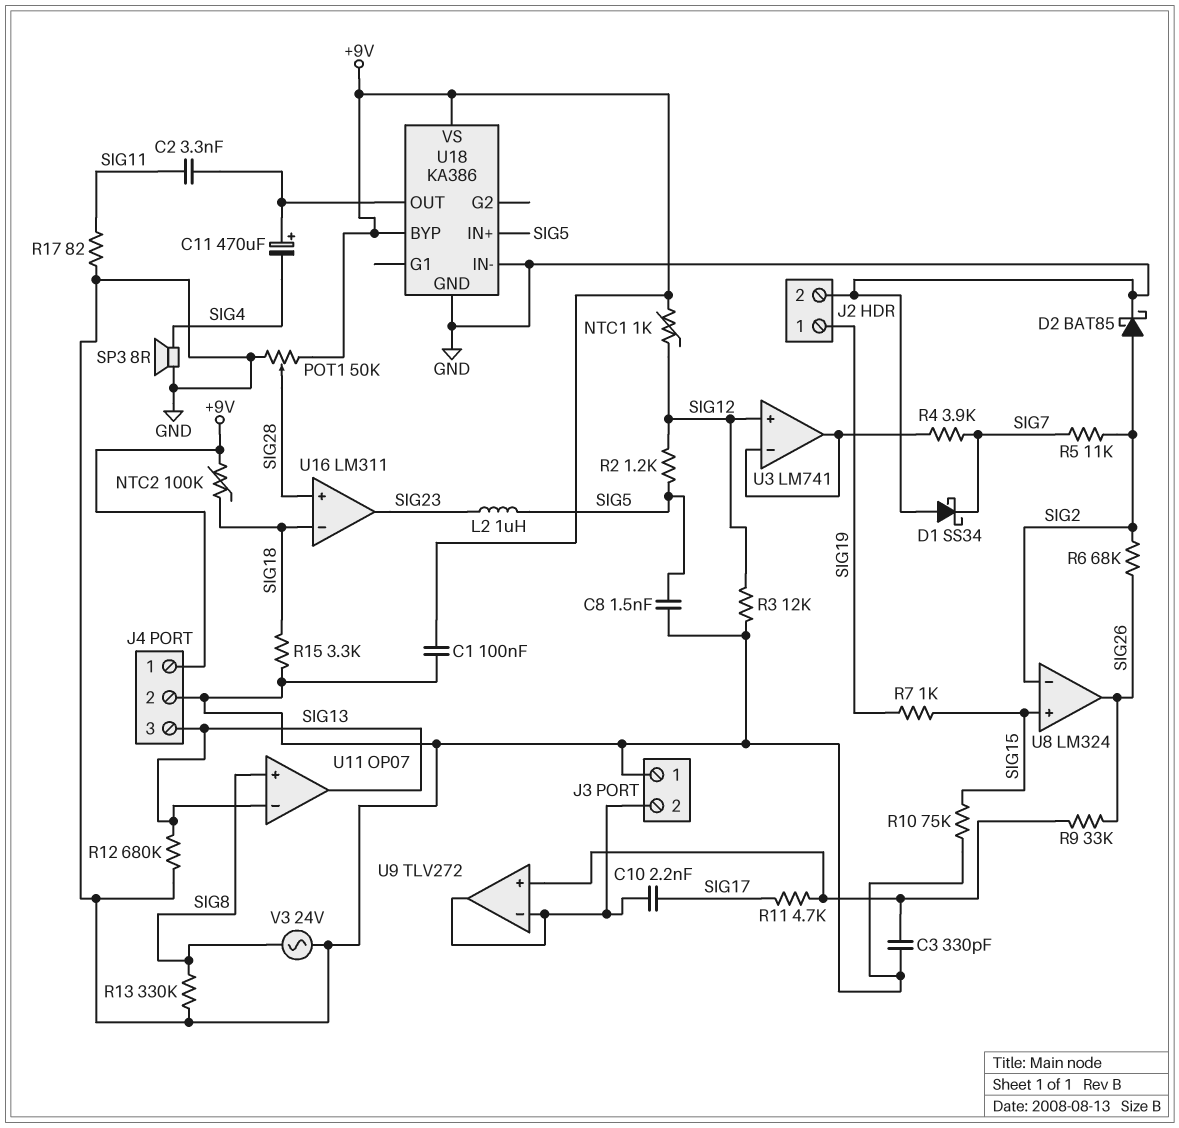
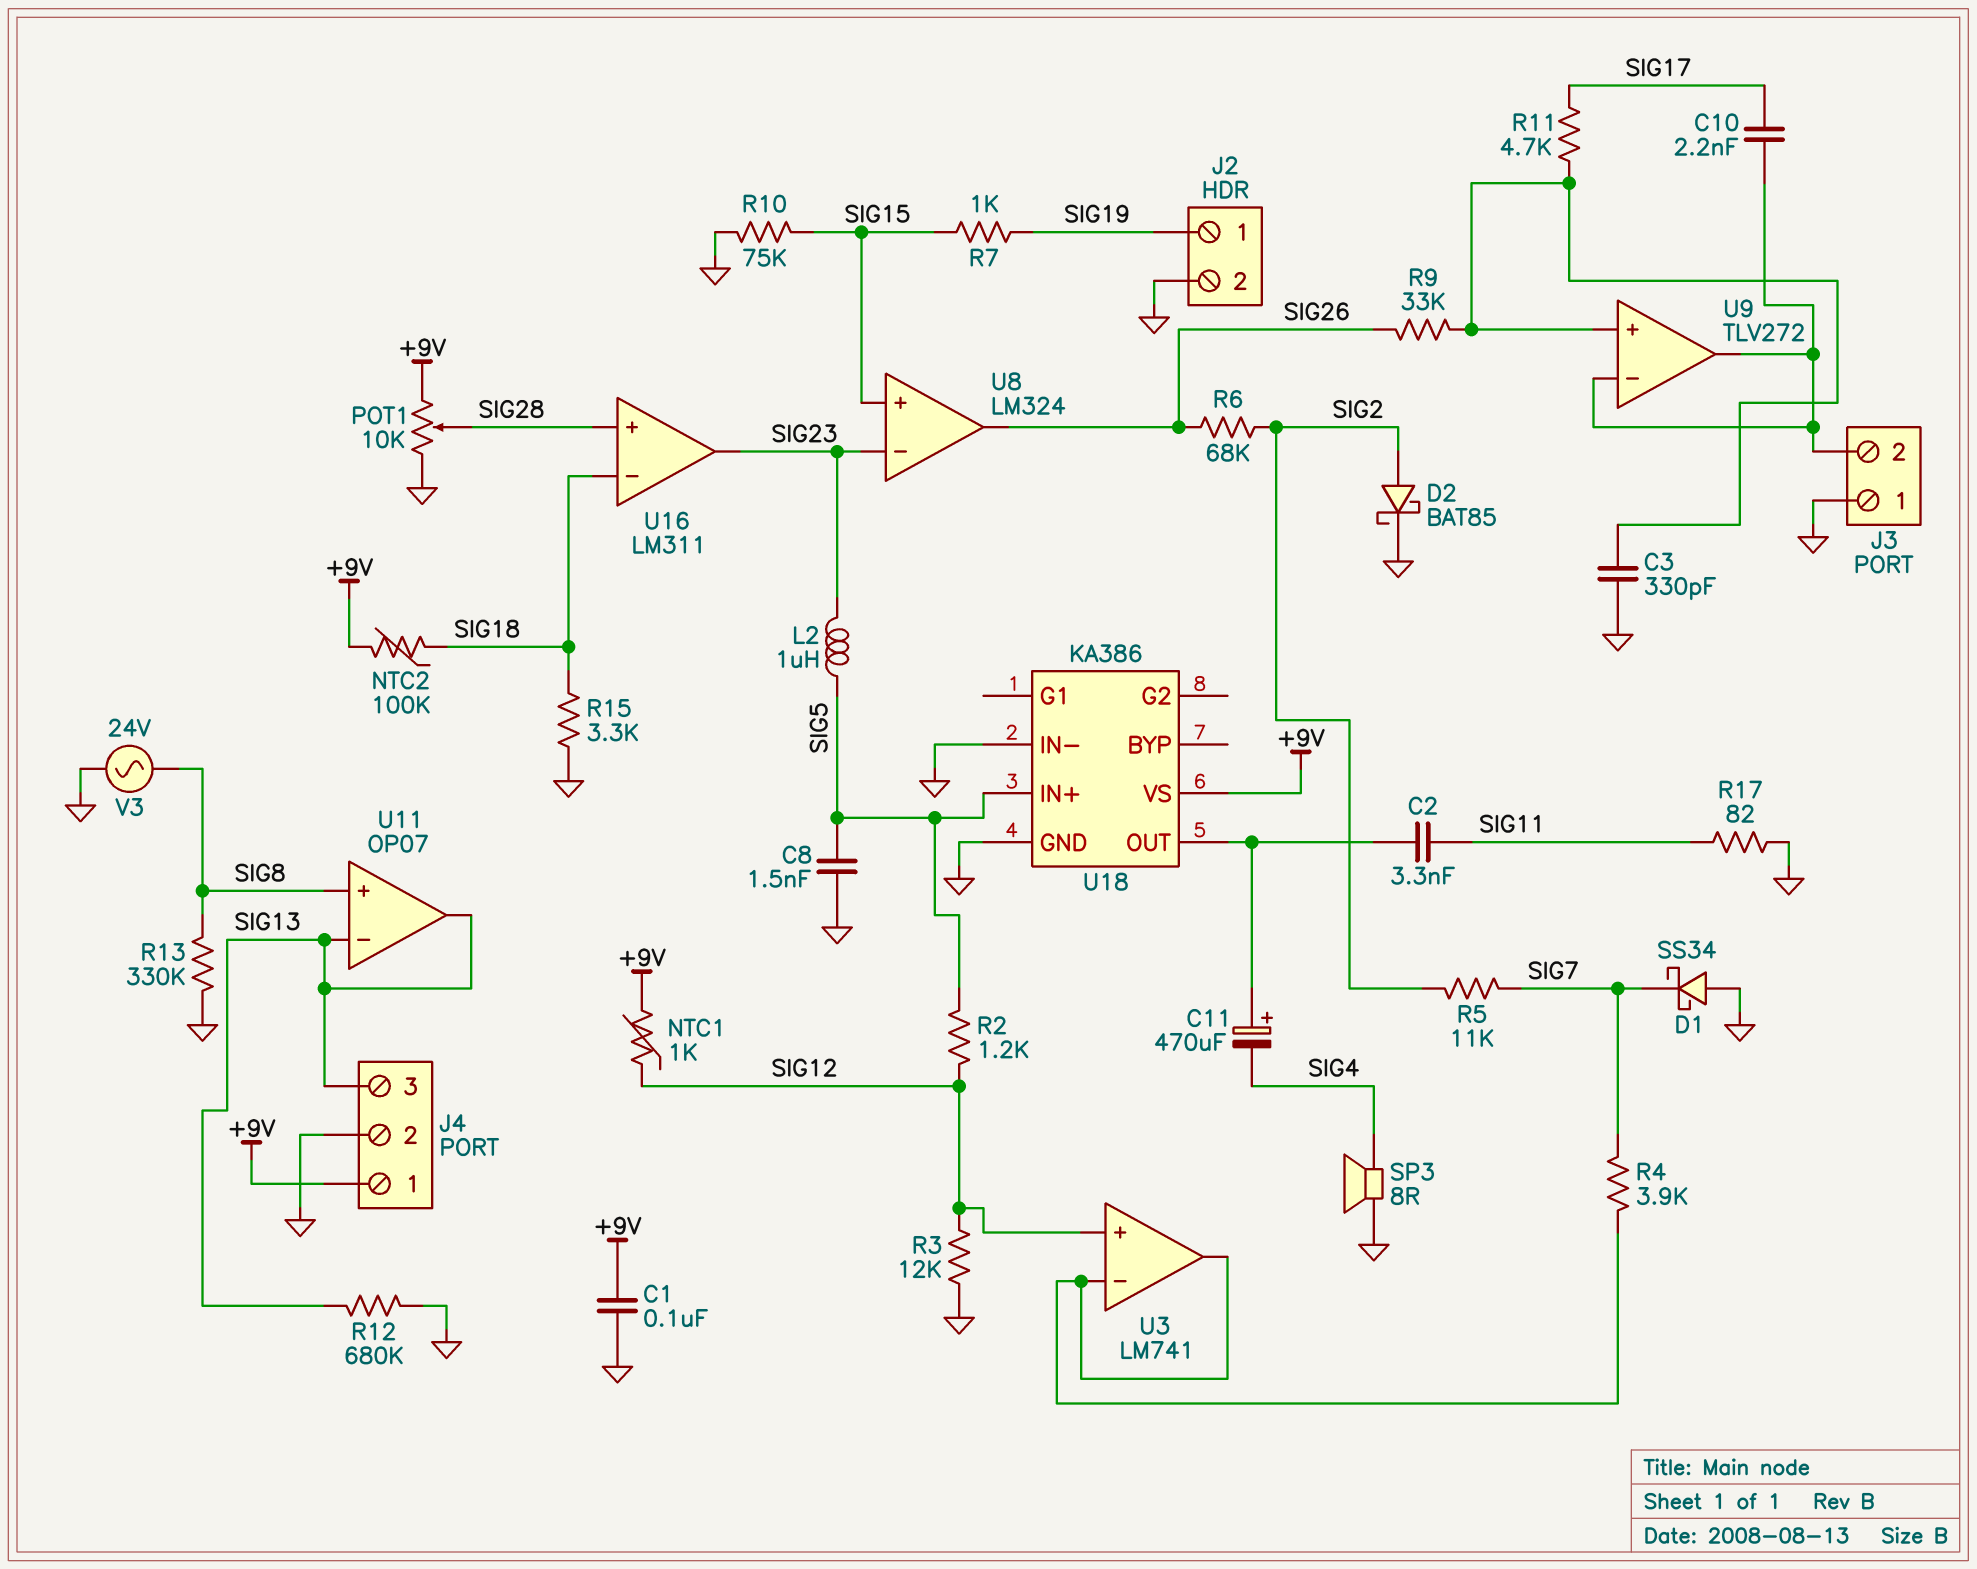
POT1: 50k (+9V, GND, wiper SIG28) -> 10k (+9V, GND, wiper SIG28)
U8 pin in-: SIG2 -> SIG23
U18 pin BYP: +9V -> none

